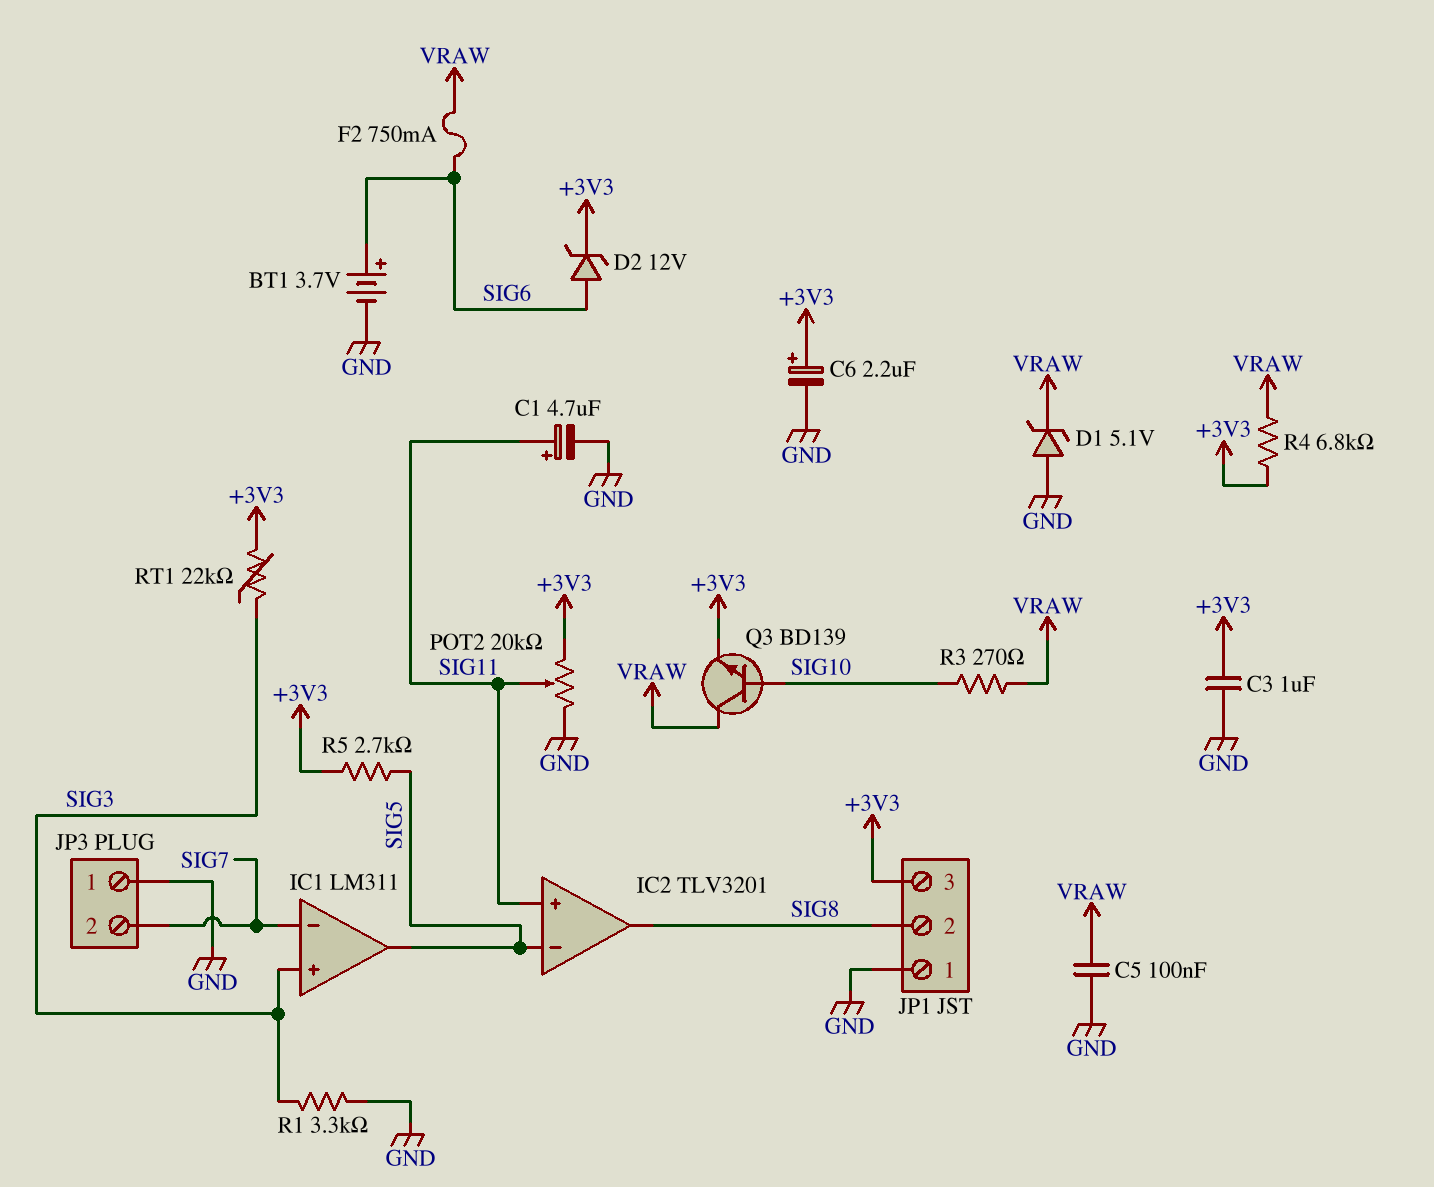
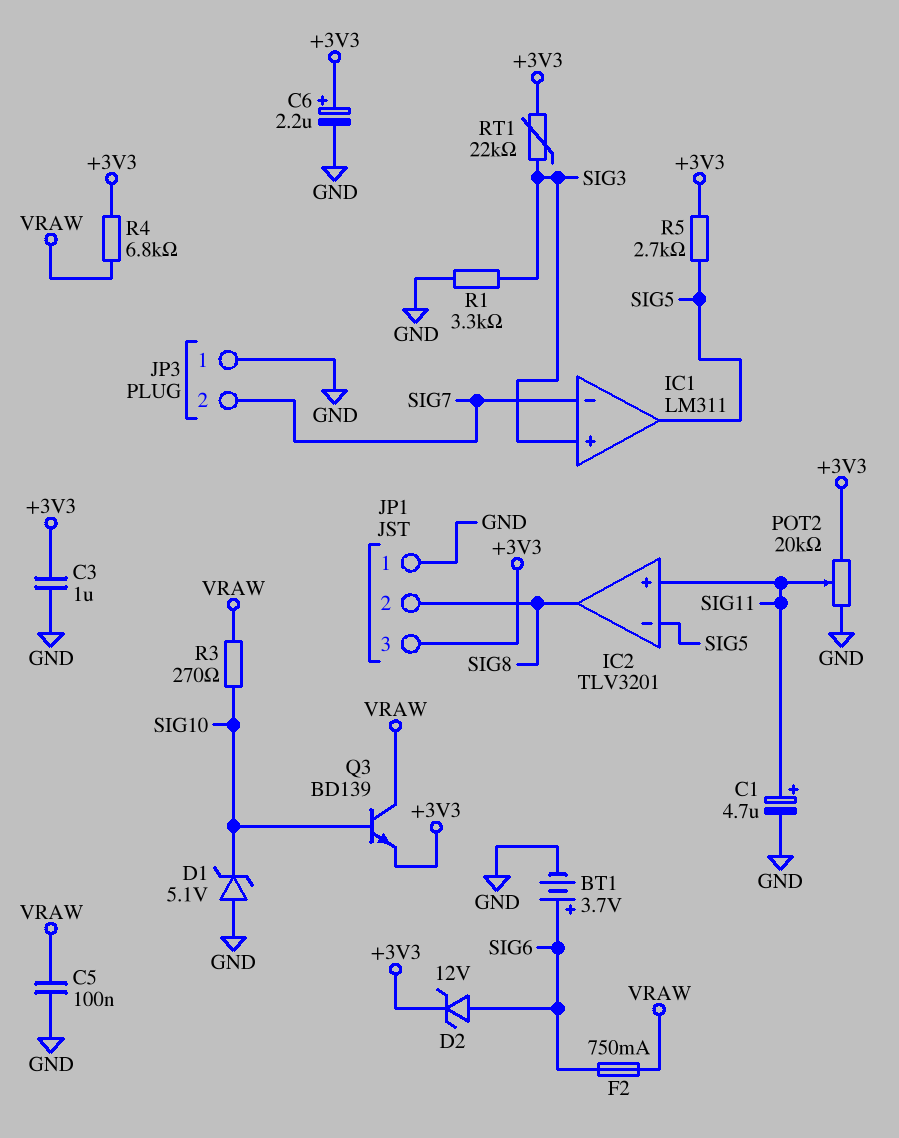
D1: zener 5.1V (A GND, K VRAW) -> zener 5.1V (A GND, K SIG10)

